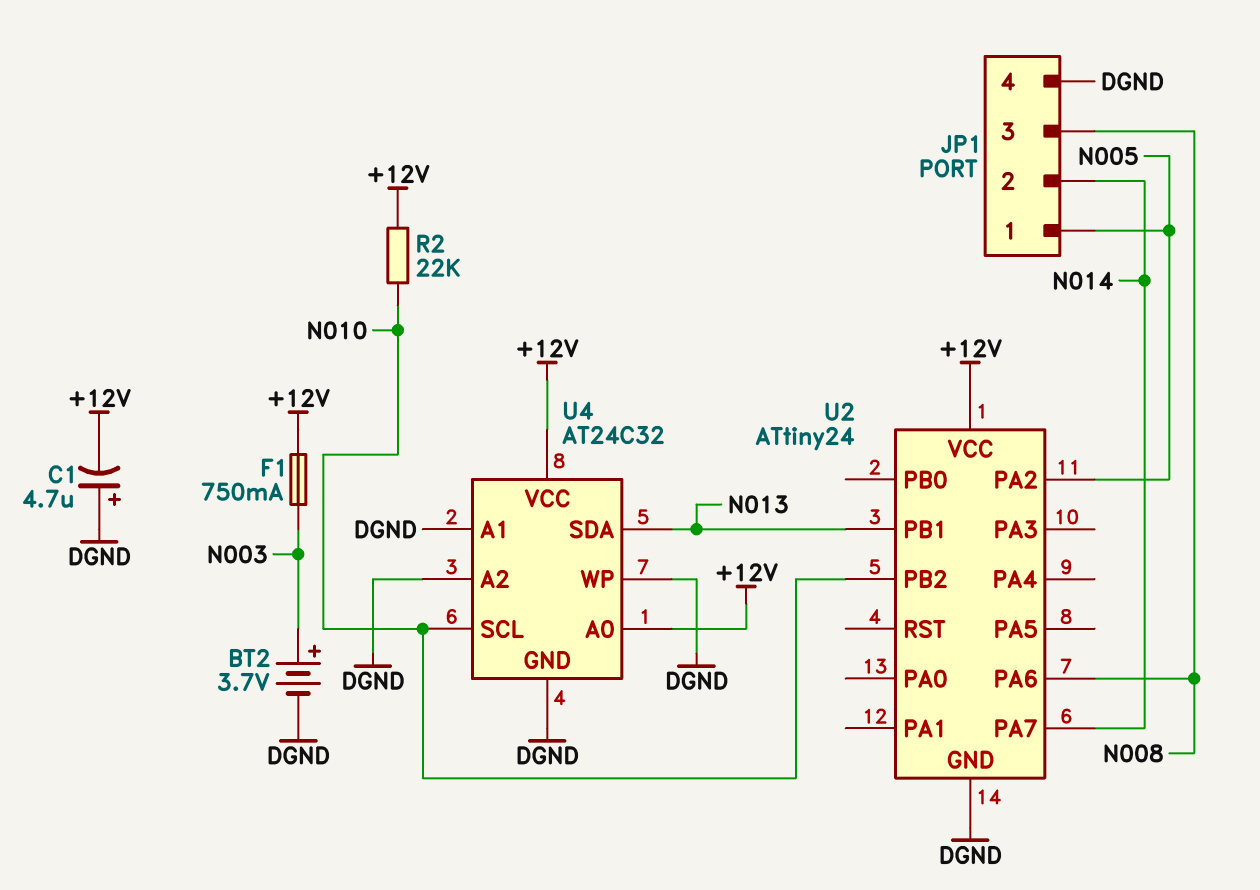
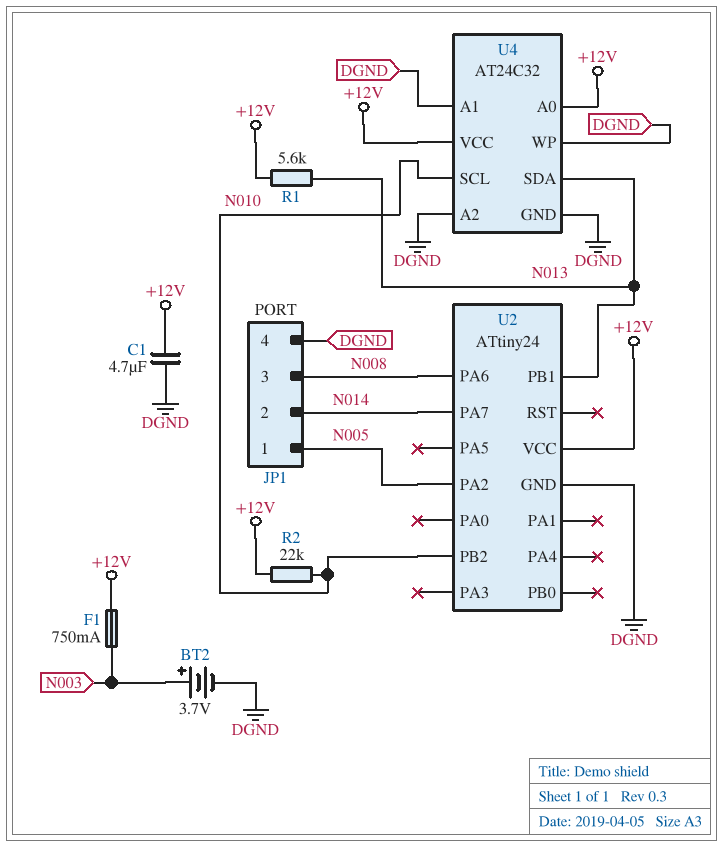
C1: 4.7uF (plus DGND, minus +12V) -> 4.7uF (+12V, DGND)
R1: none -> 5.6k (+12V, N013)

